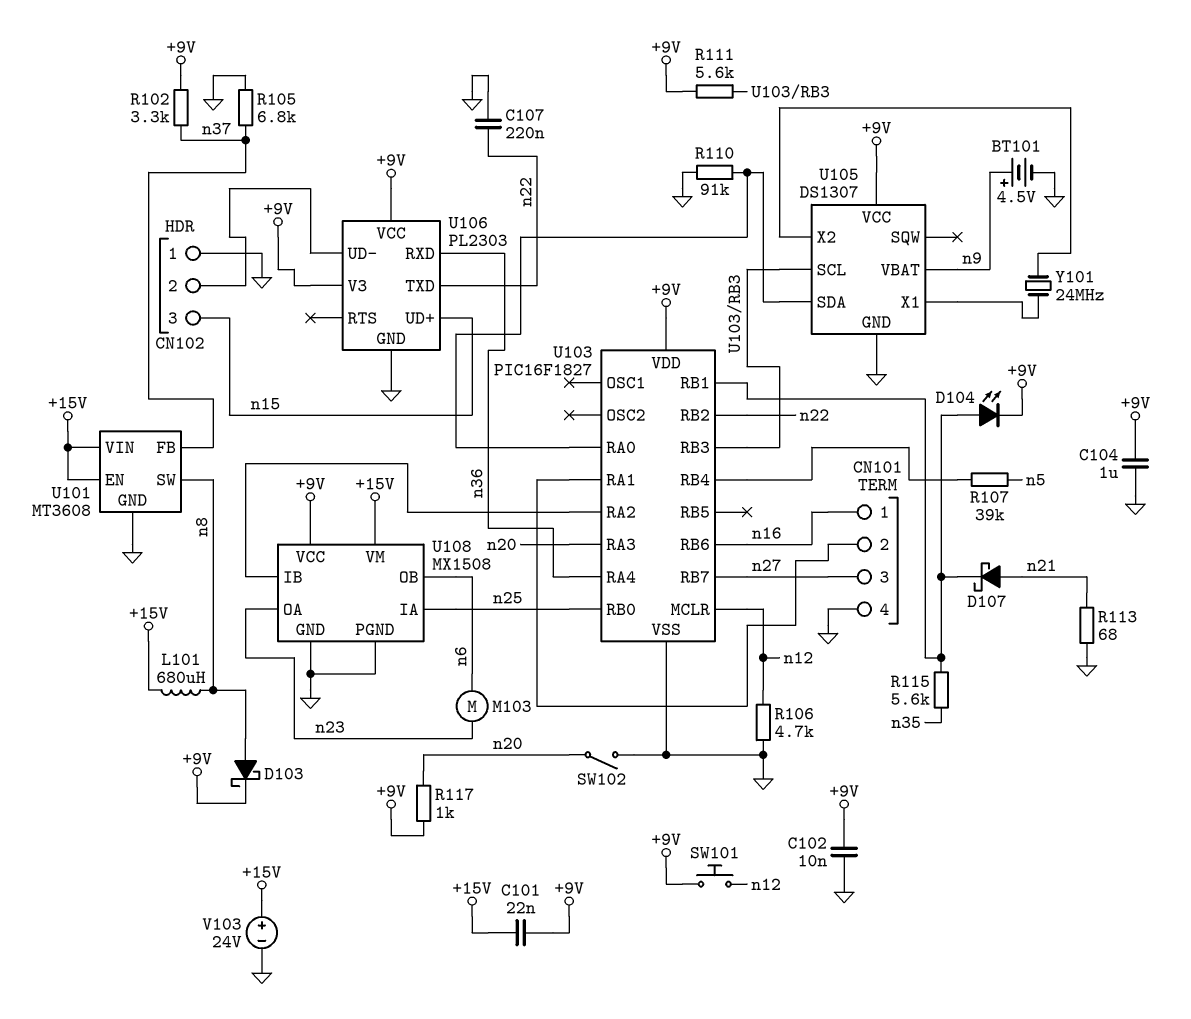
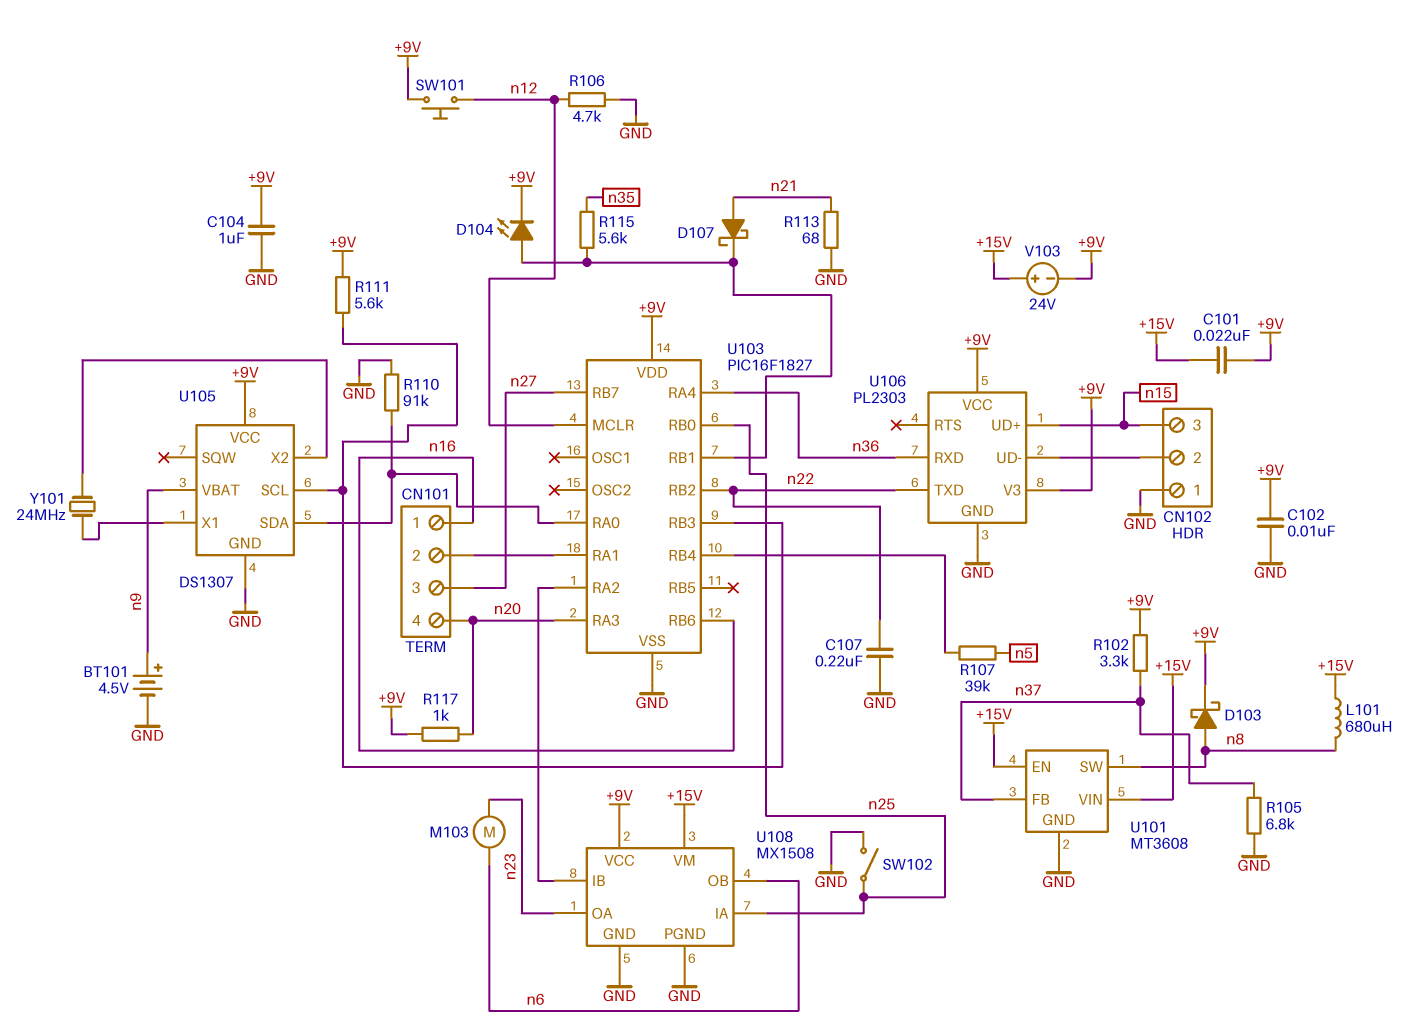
CN101 pin 4: GND -> n20
SW102: switch (GND, n20) -> switch (GND, n25)
V103: 24V (plus +15V, minus GND) -> 24V (plus +15V, minus +9V)

